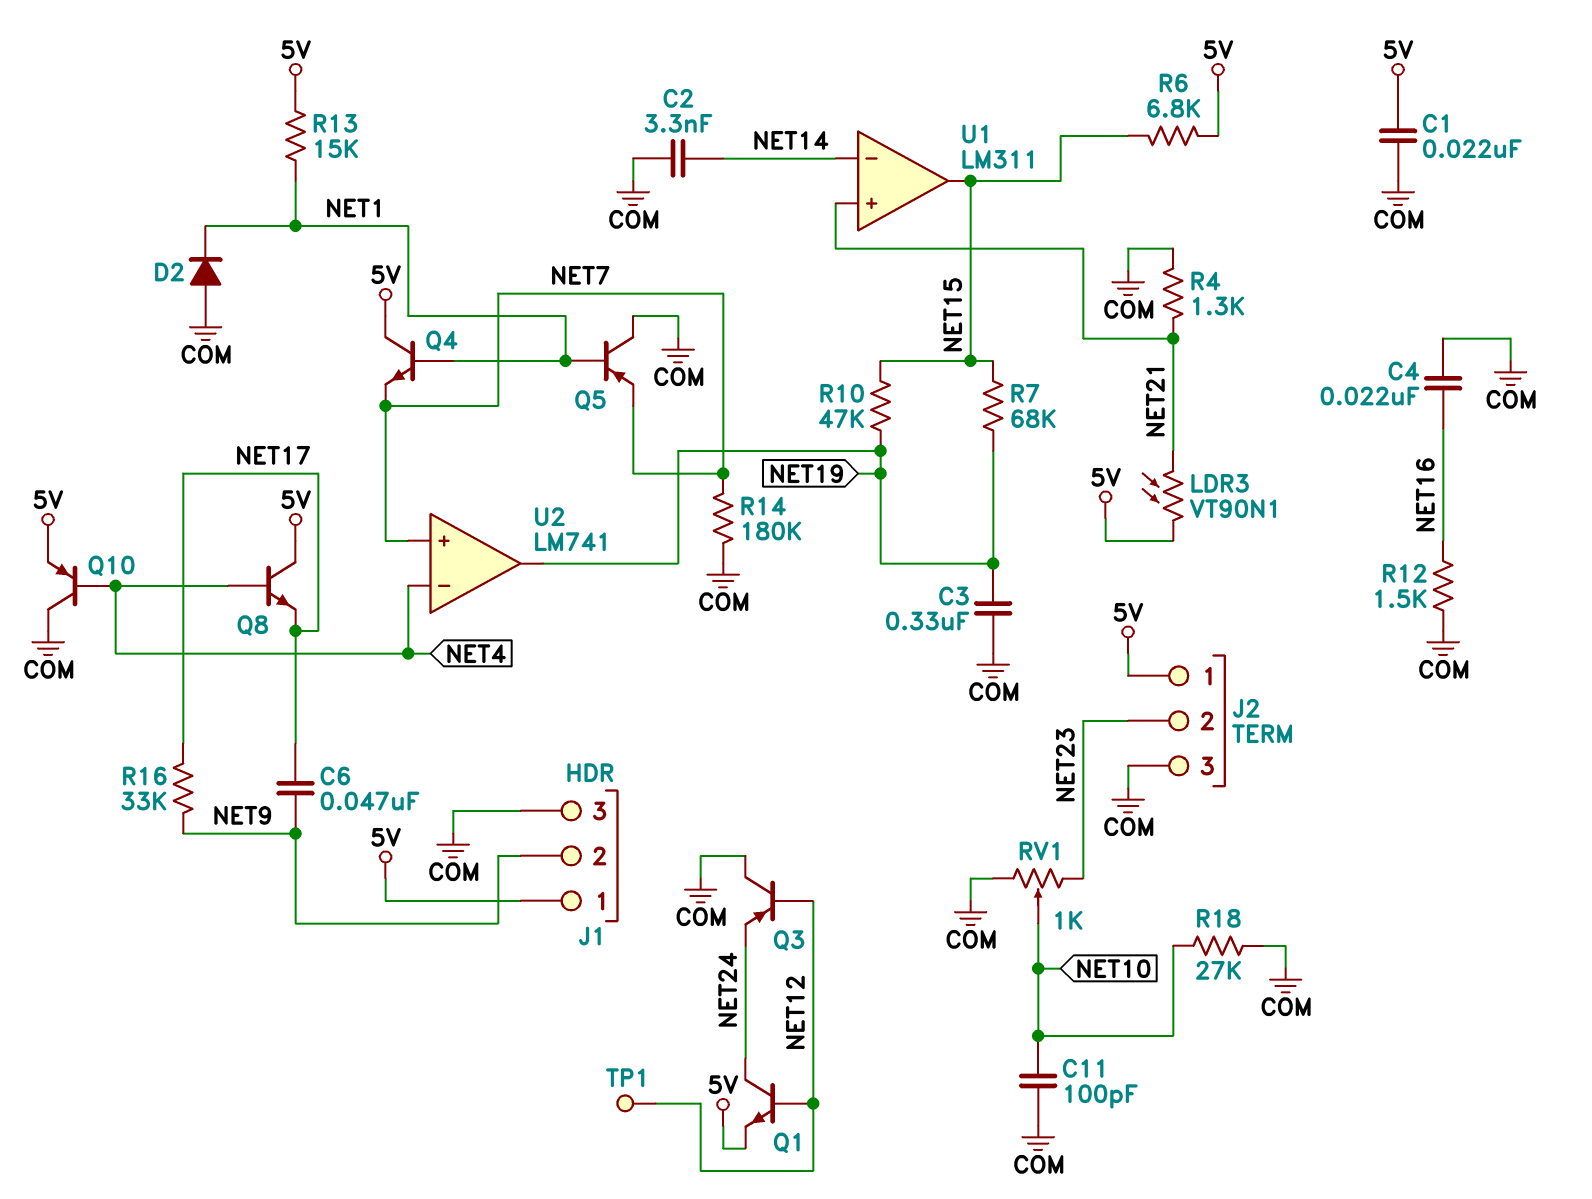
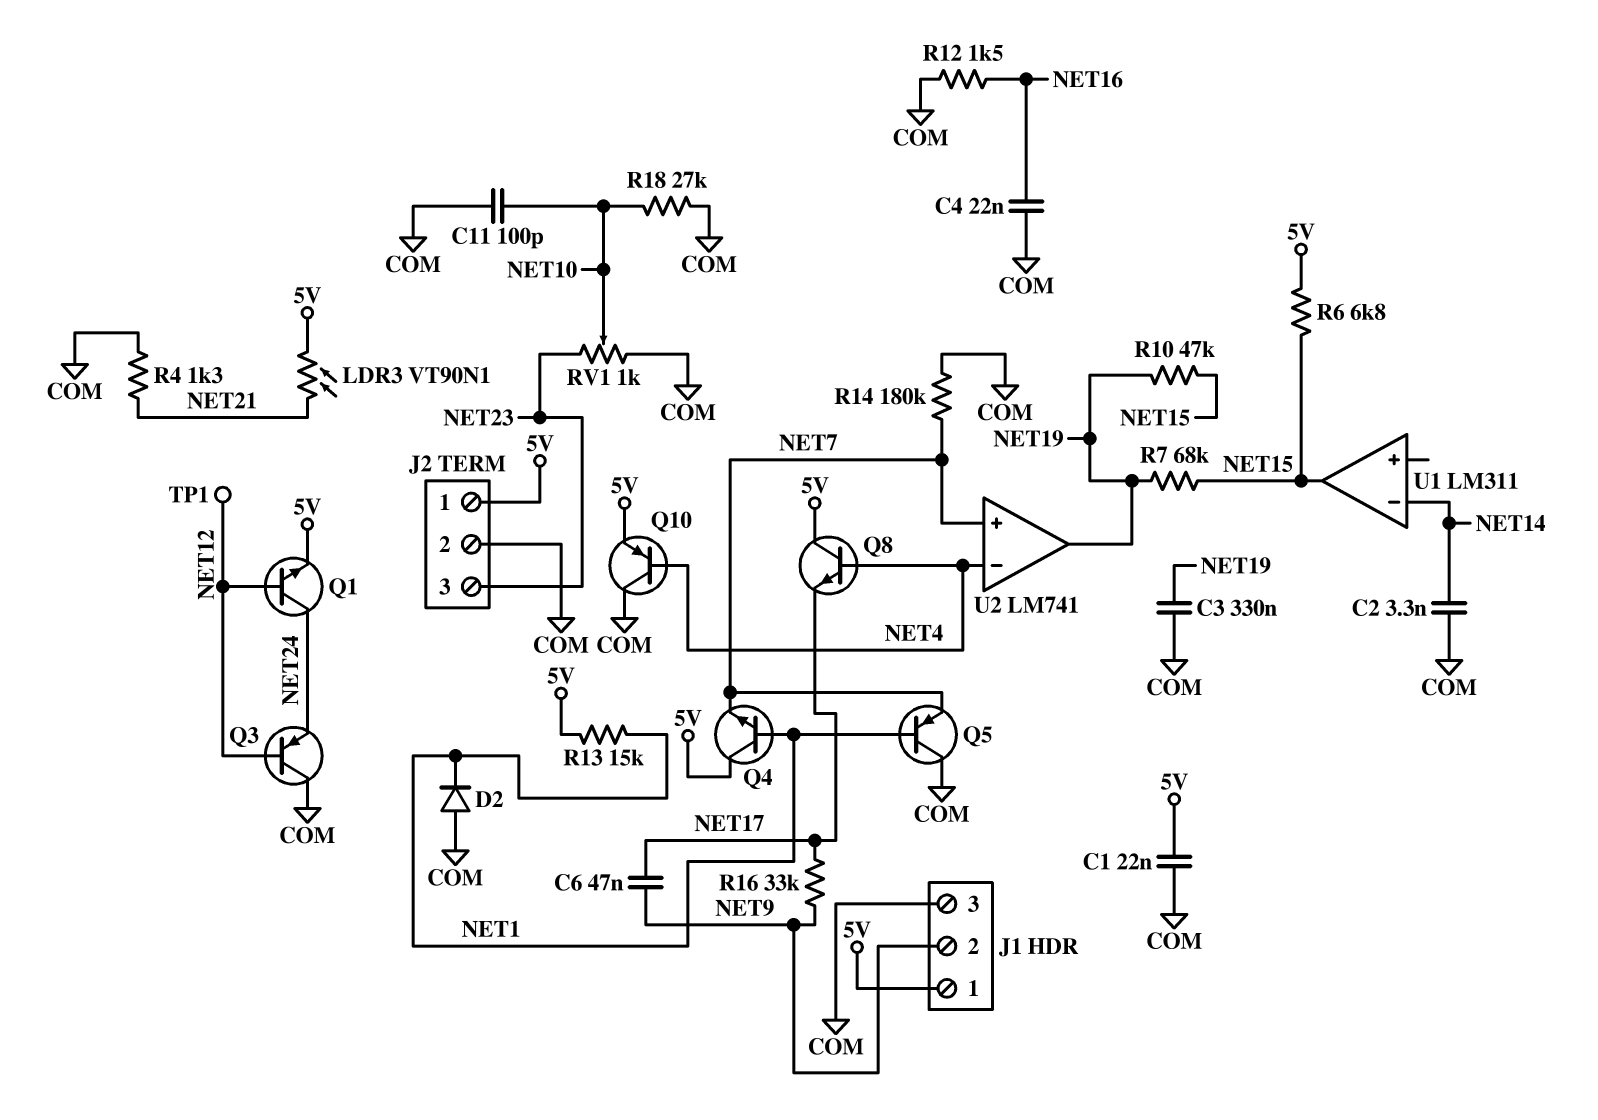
J2 pin 2: NET23 -> COM
J2 pin 3: COM -> NET23
U1 pin in+: NET21 -> none

